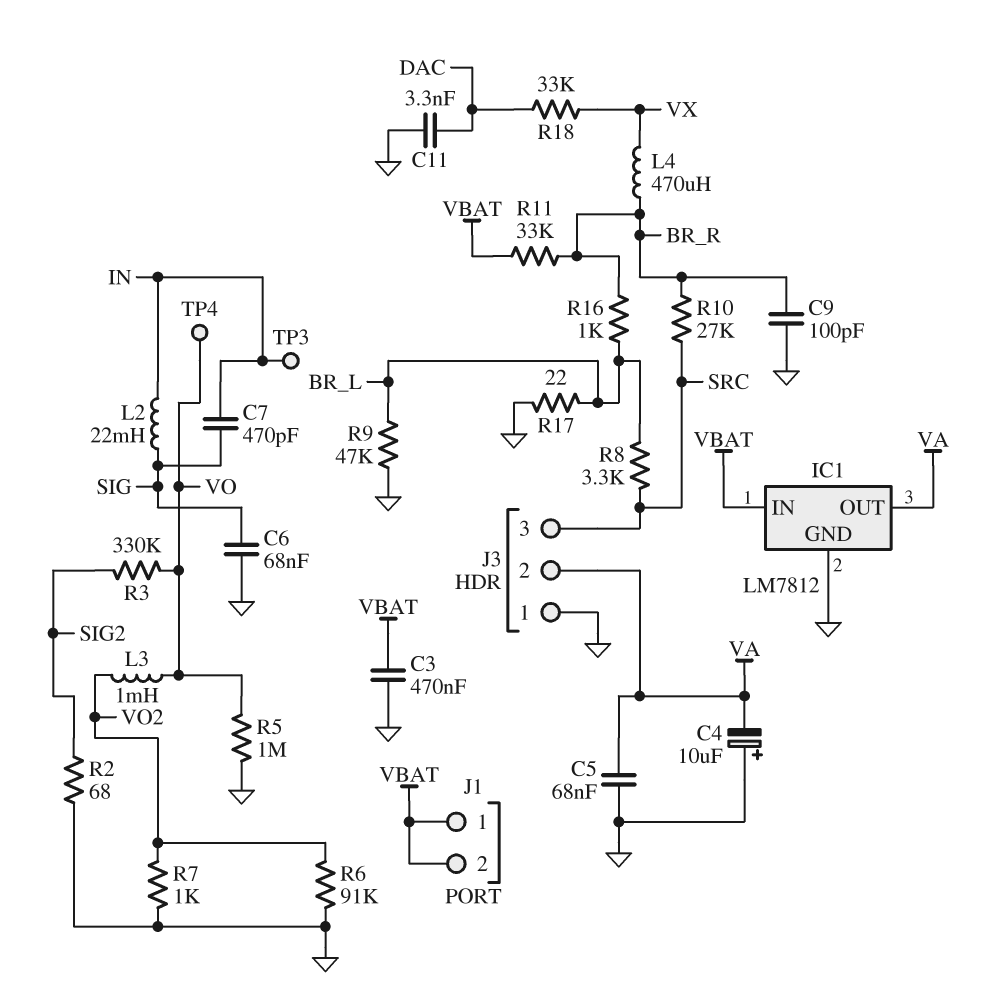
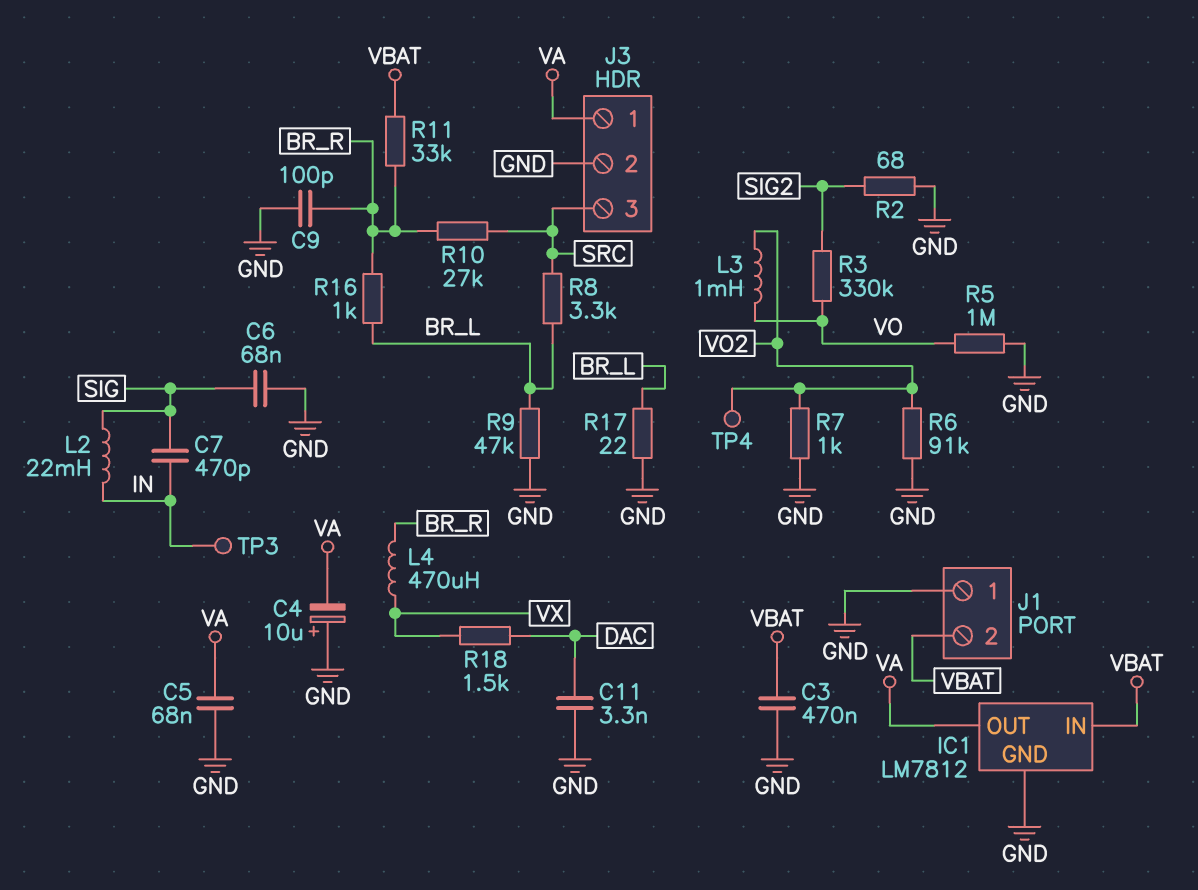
J1 pin 1: VBAT -> GND
J3 pin 1: GND -> VA
J3 pin 2: VA -> GND
R18: 33k (DAC, VX) -> 1.5k (DAC, VX)
TP4: test point (VO) -> test point (VO2)

